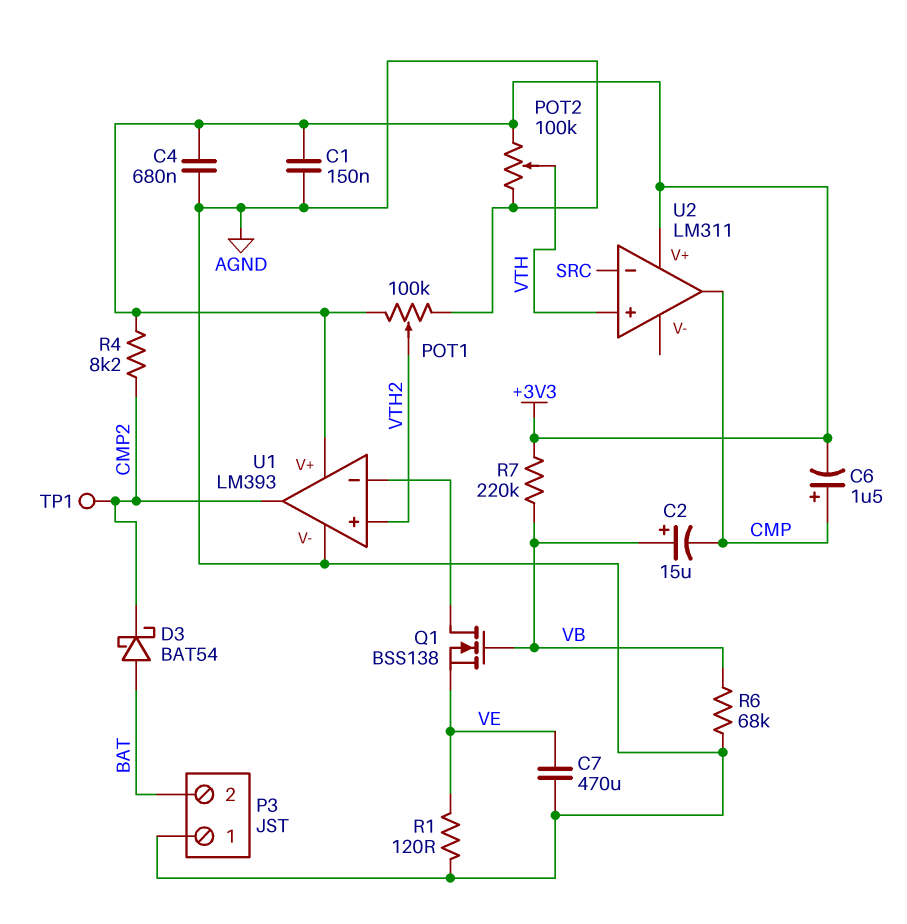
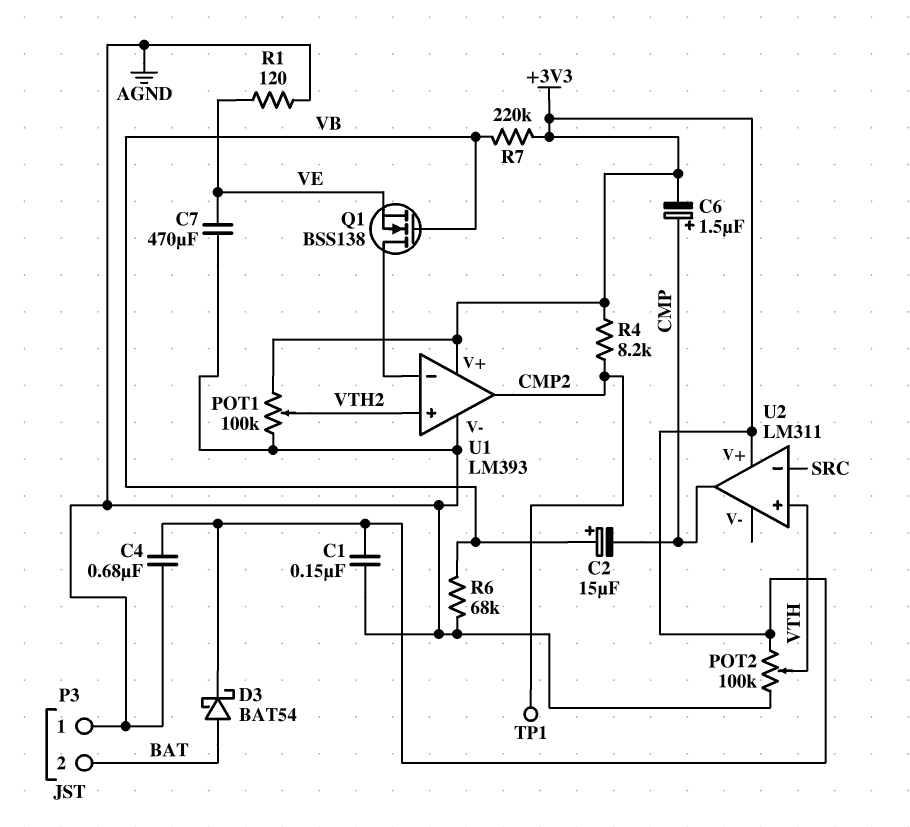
D3: schottky BAT54 (A BAT, K CMP2) -> schottky BAT54 (A BAT, K +3V3)

